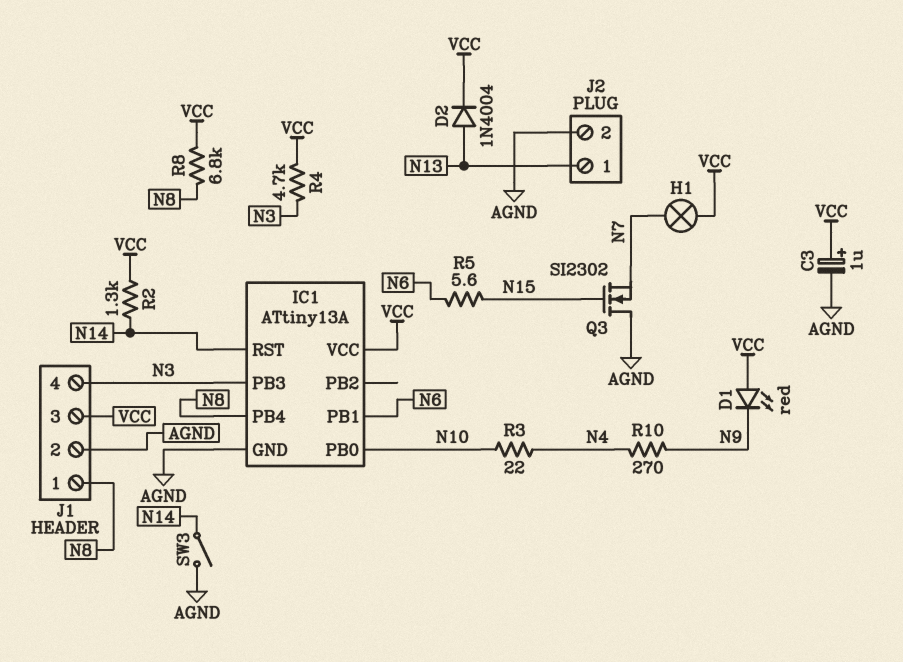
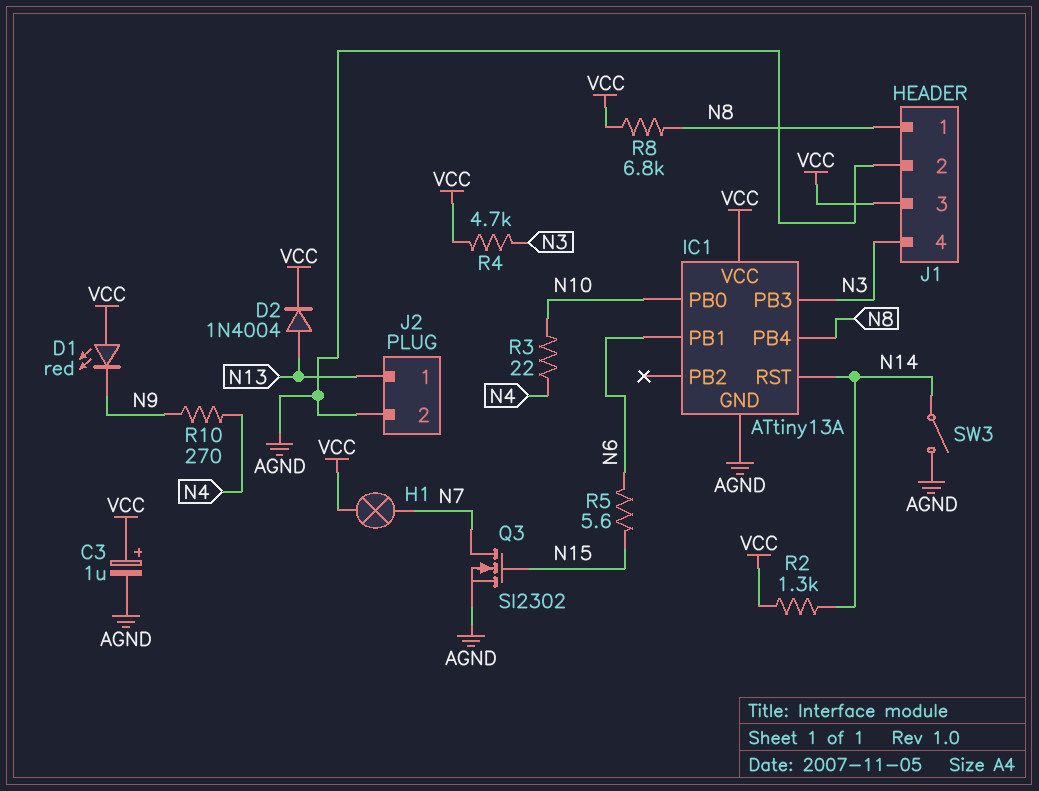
Q3: NMOS SI2302 (G N15, D AGND, S N7) -> NMOS SI2302 (G N15, D N7, S AGND)

